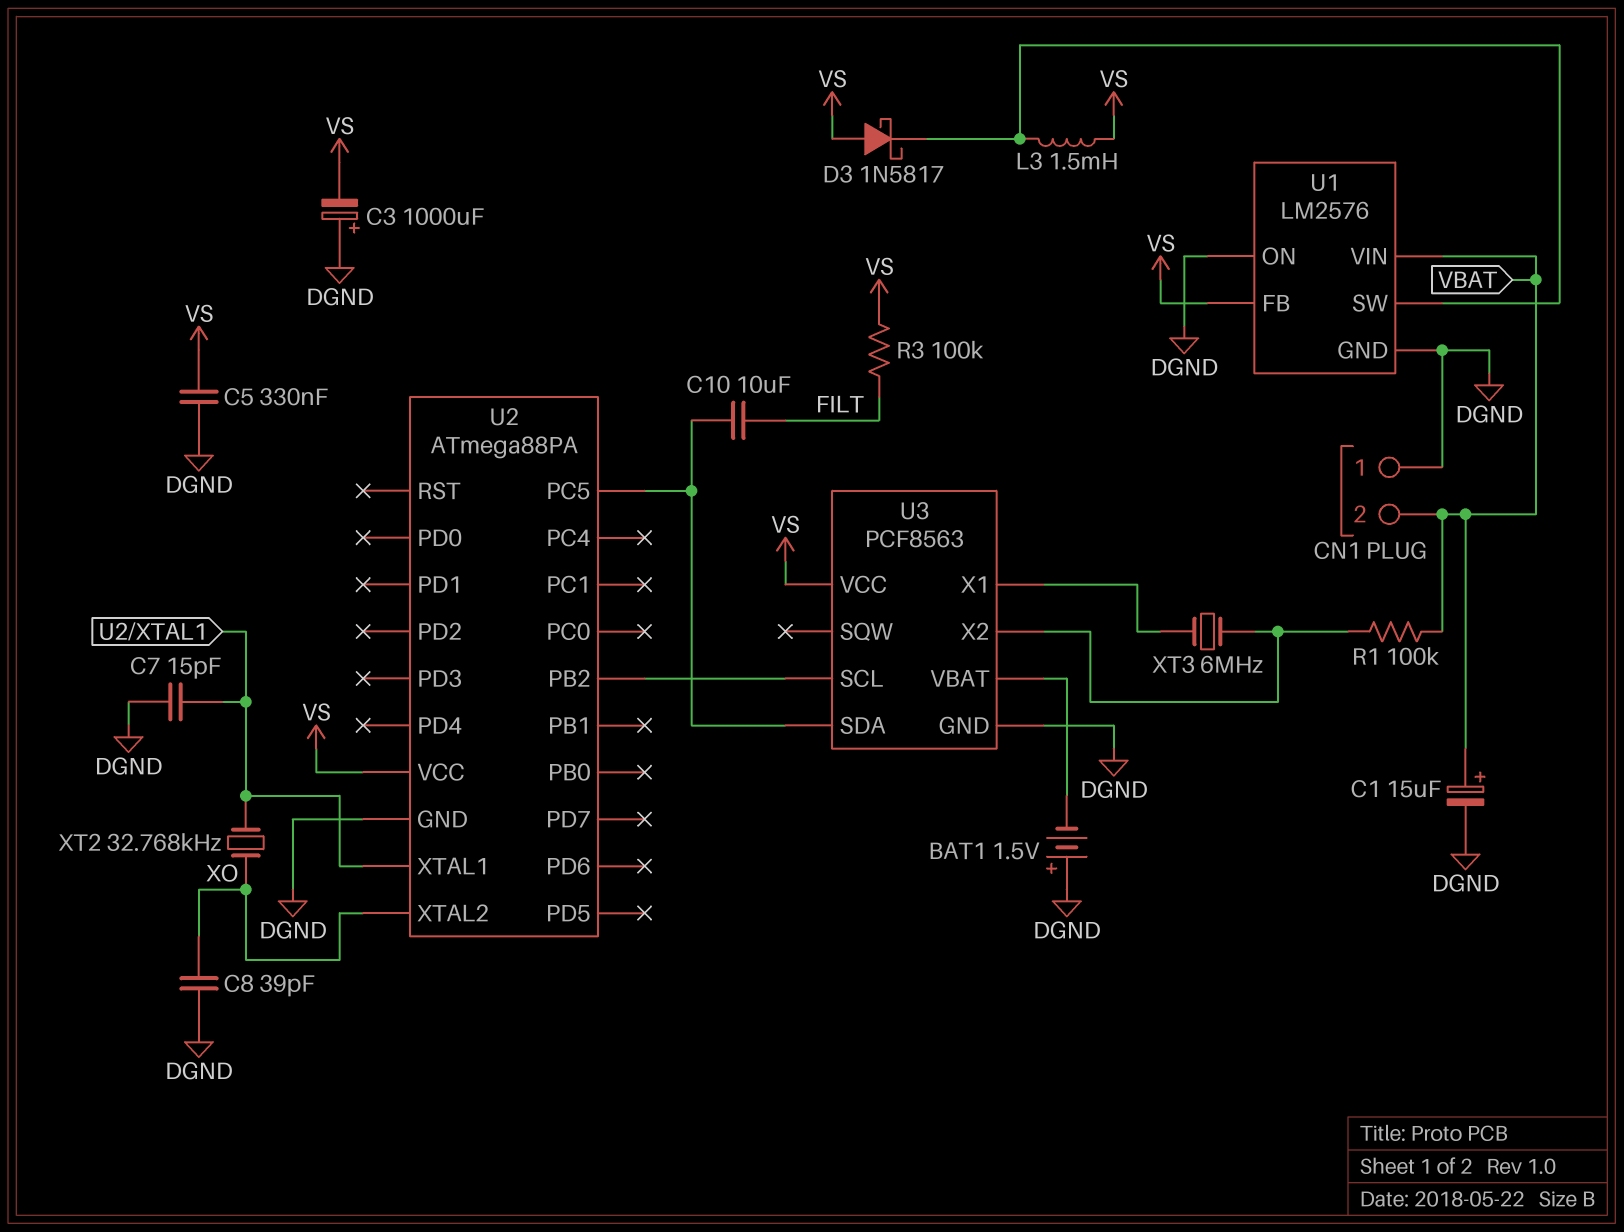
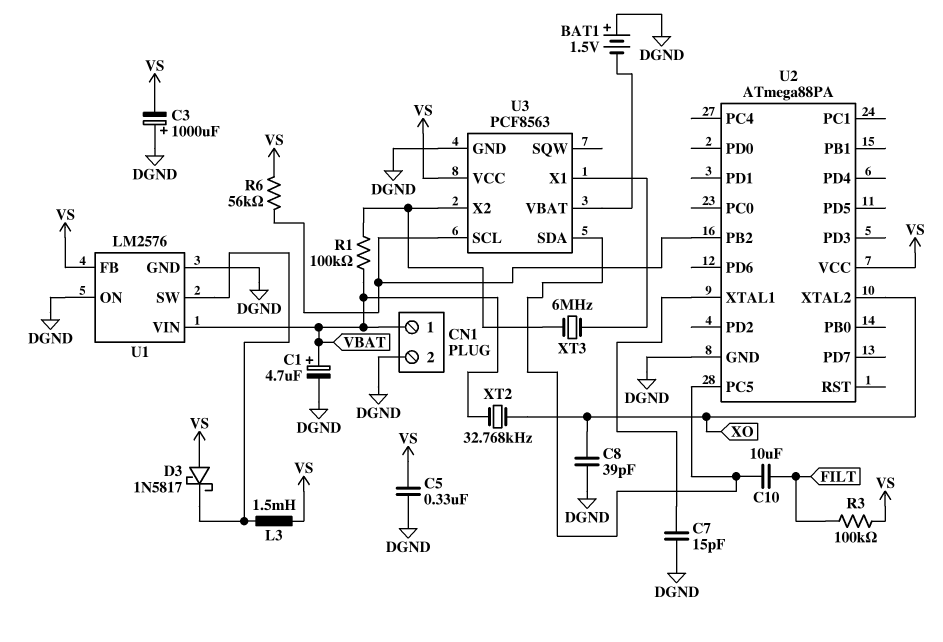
C1: 15uF (plus VBAT, minus DGND) -> 4.7uF (plus VBAT, minus DGND)
CN1 pin 1: DGND -> VBAT
CN1 pin 2: VBAT -> DGND
R6: none -> 56k (U2/PB2, VS)
XT2: 32.768kHz (U2/XTAL1, XO) -> 32.768kHz (VBAT, XO)

